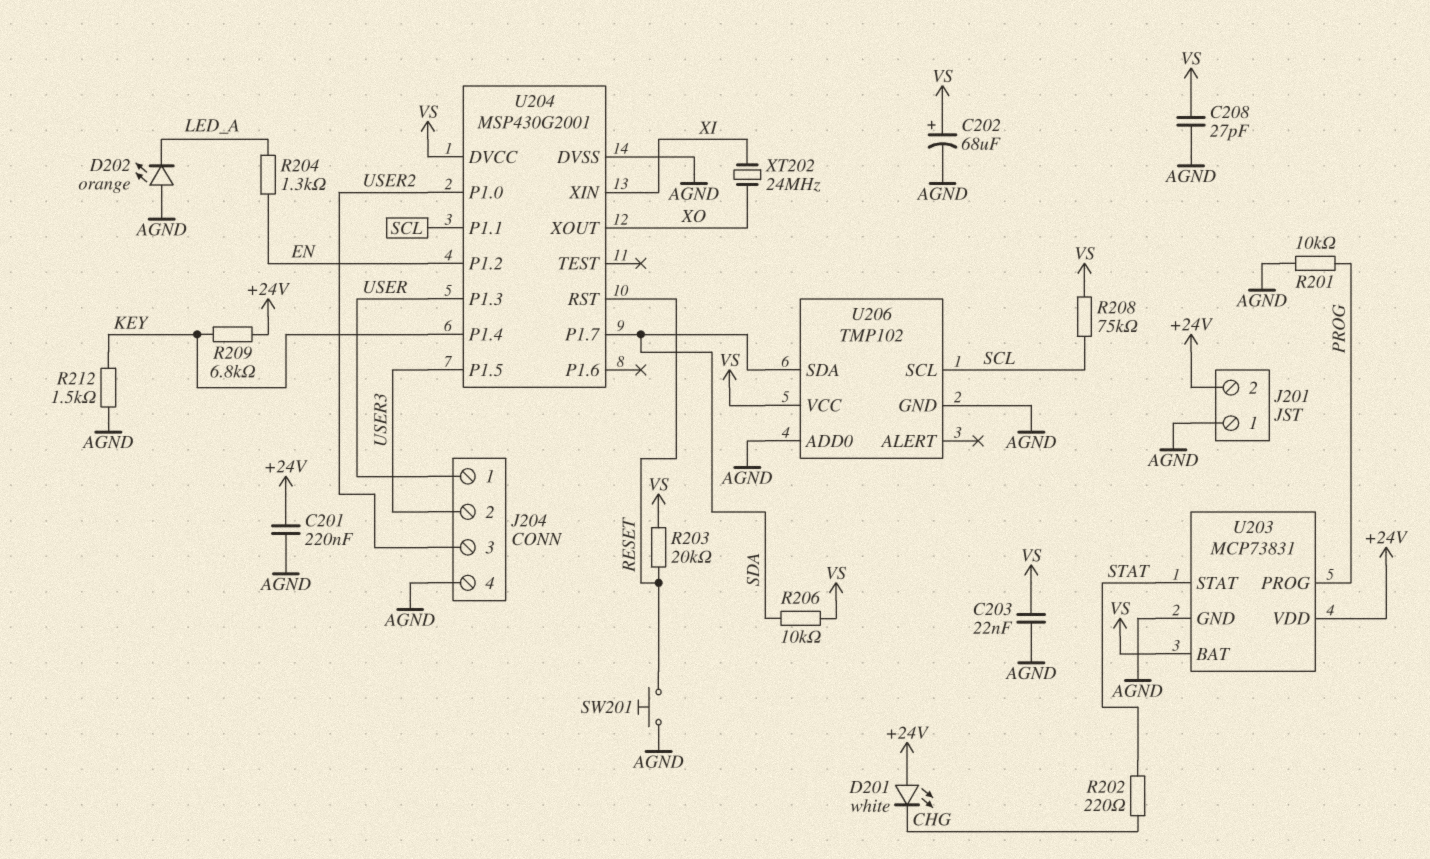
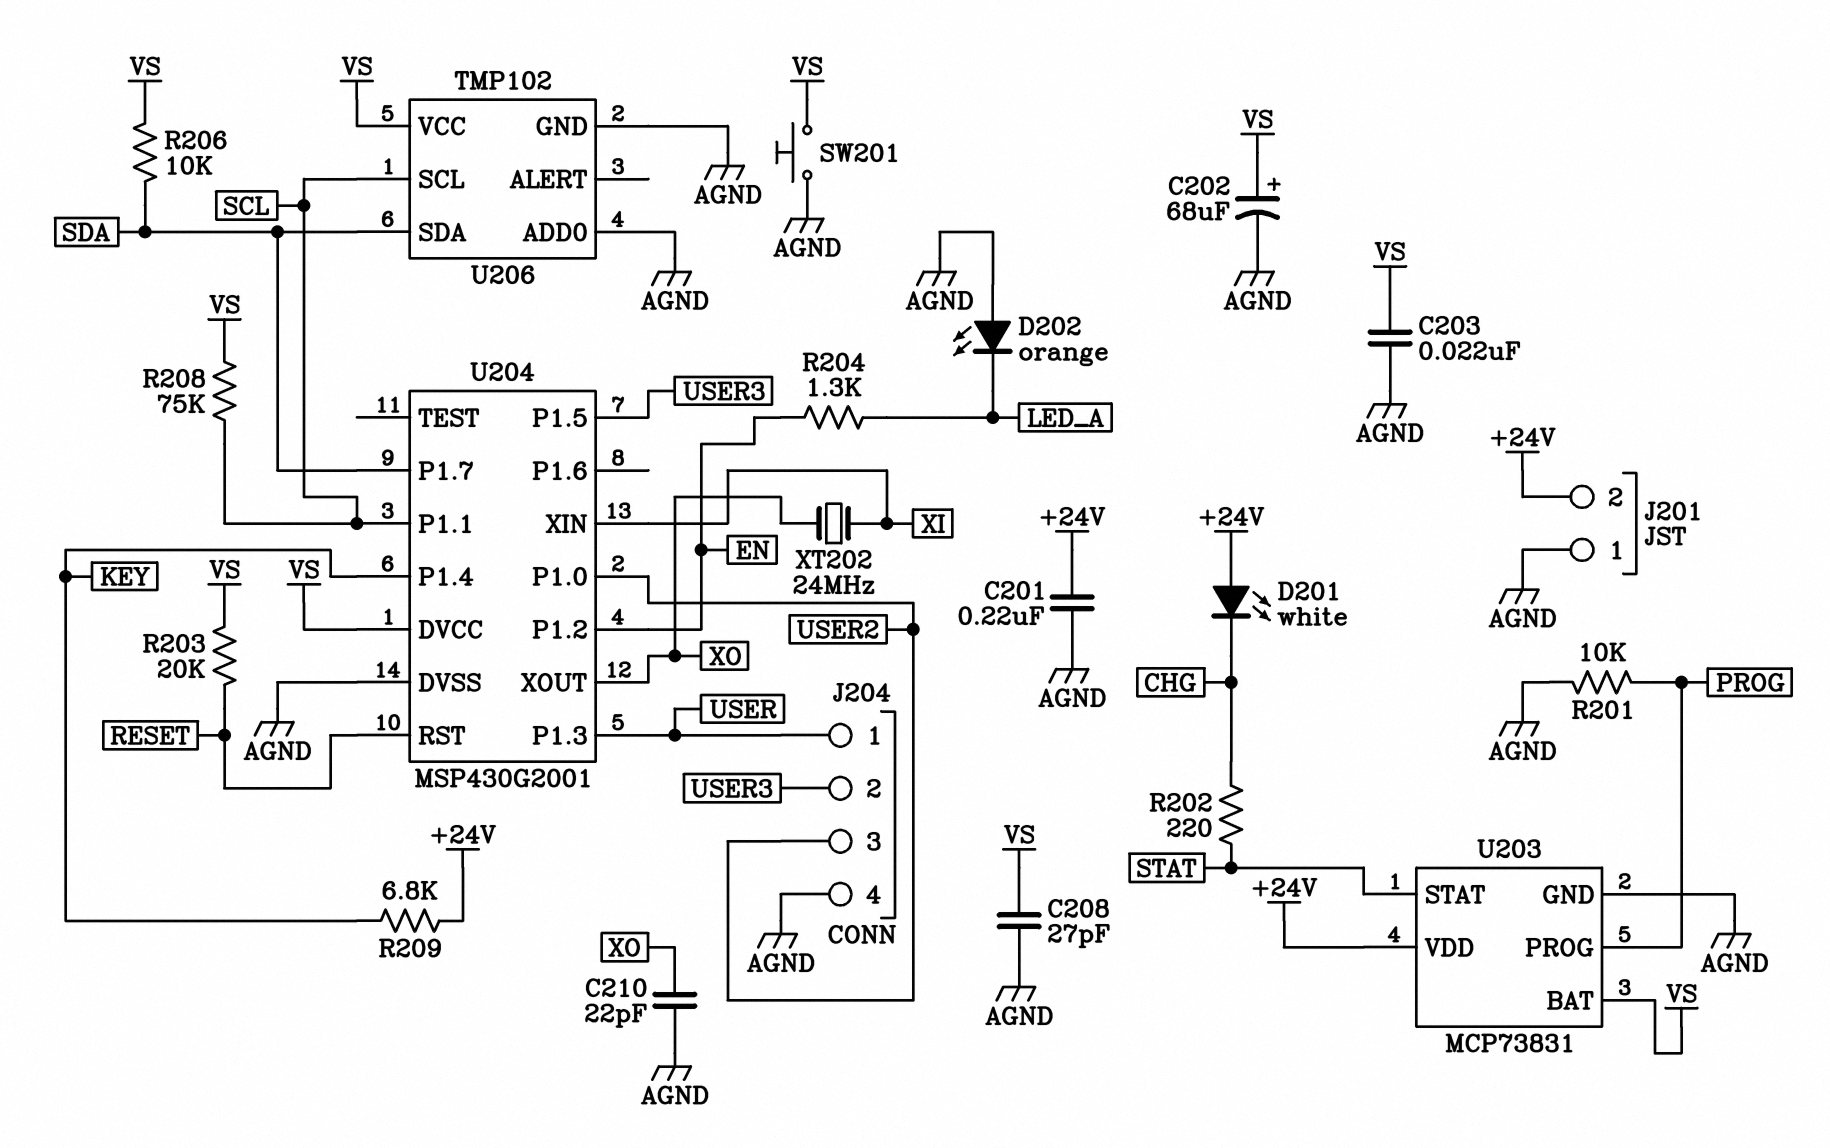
C210: none -> 22pF (AGND, XO)
R212: 1.5k (AGND, KEY) -> none
SW201: button (AGND, RESET) -> button (AGND, VS)

